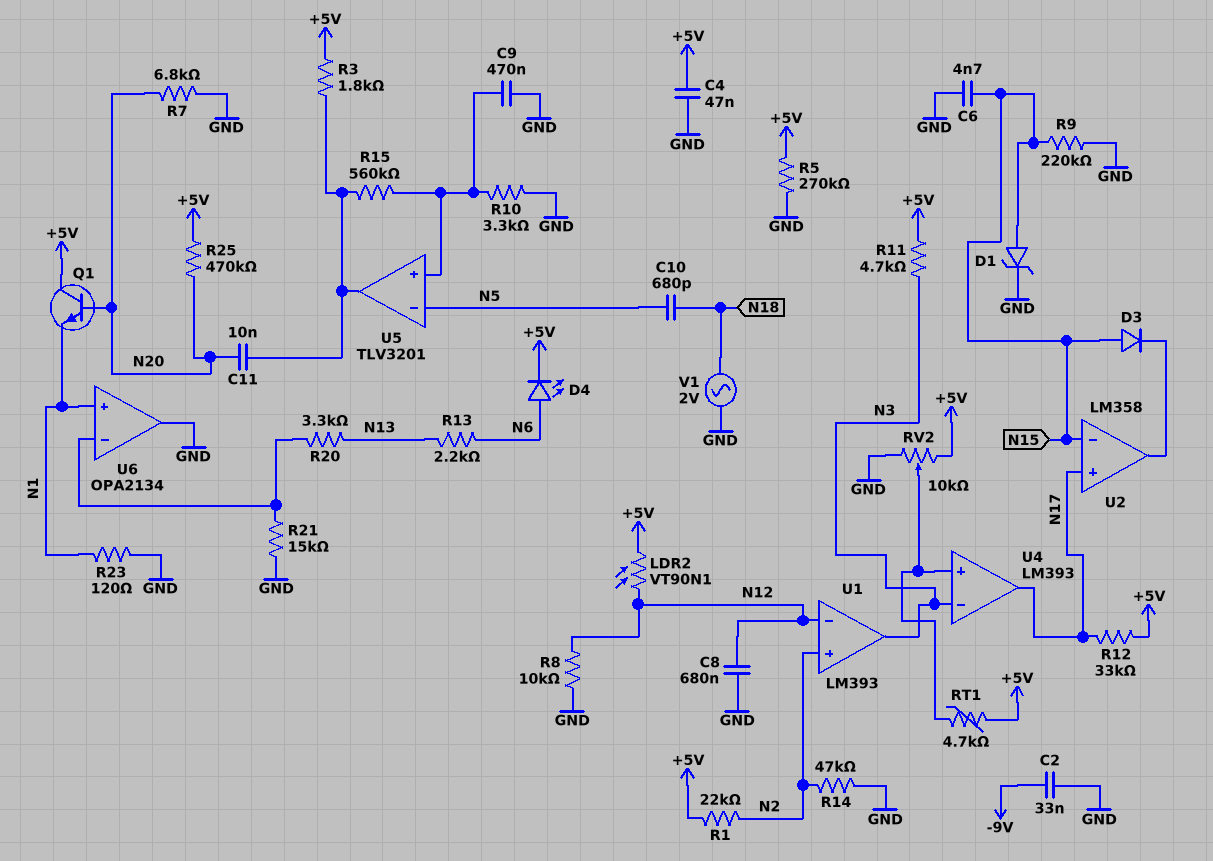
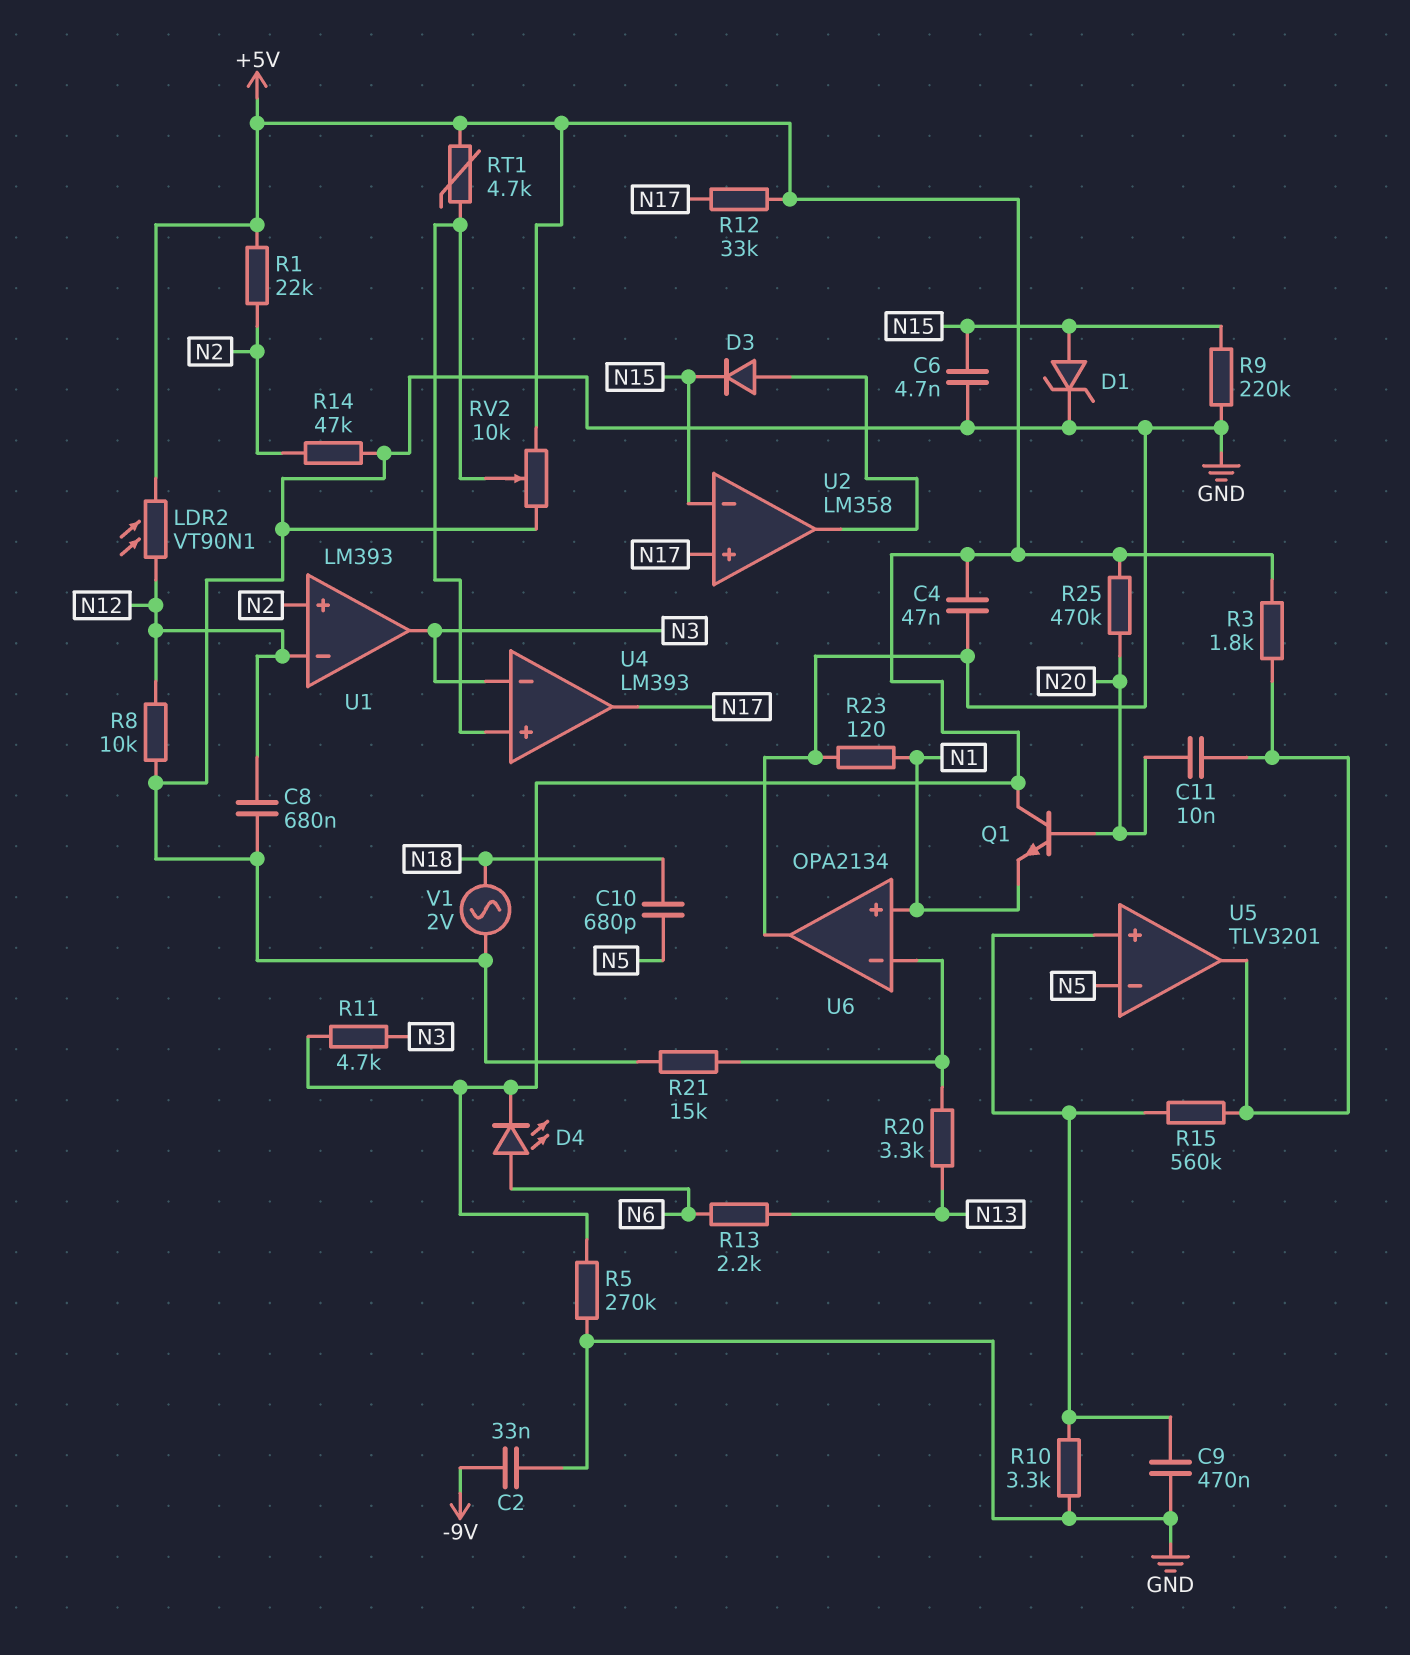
D3: diode (A N15, K U2/out) -> diode (A U2/out, K N15)
R7: 6.8k (GND, N20) -> none

